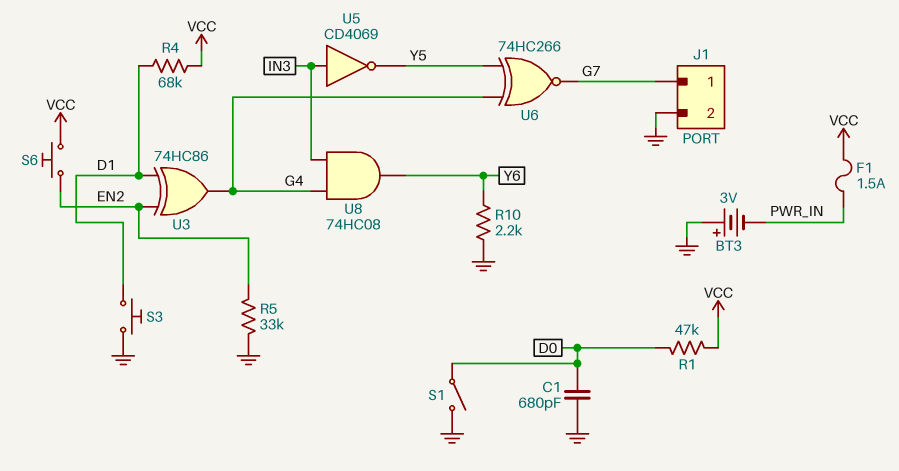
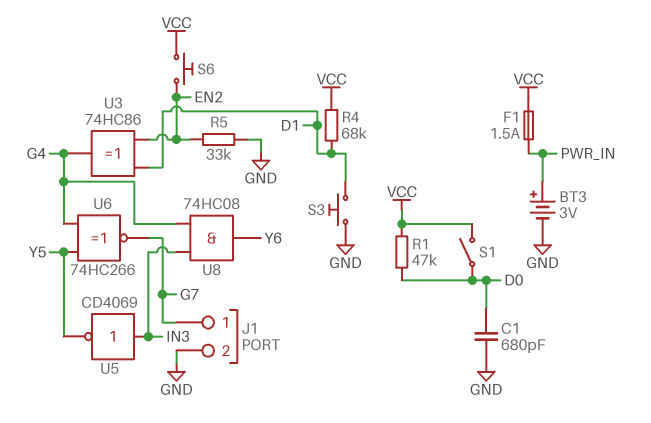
BT3: 3V (plus GND, minus PWR_IN) -> 3V (plus PWR_IN, minus GND)
R10: 2.2k (GND, Y6) -> none
S1: switch (D0, GND) -> switch (D0, VCC)

